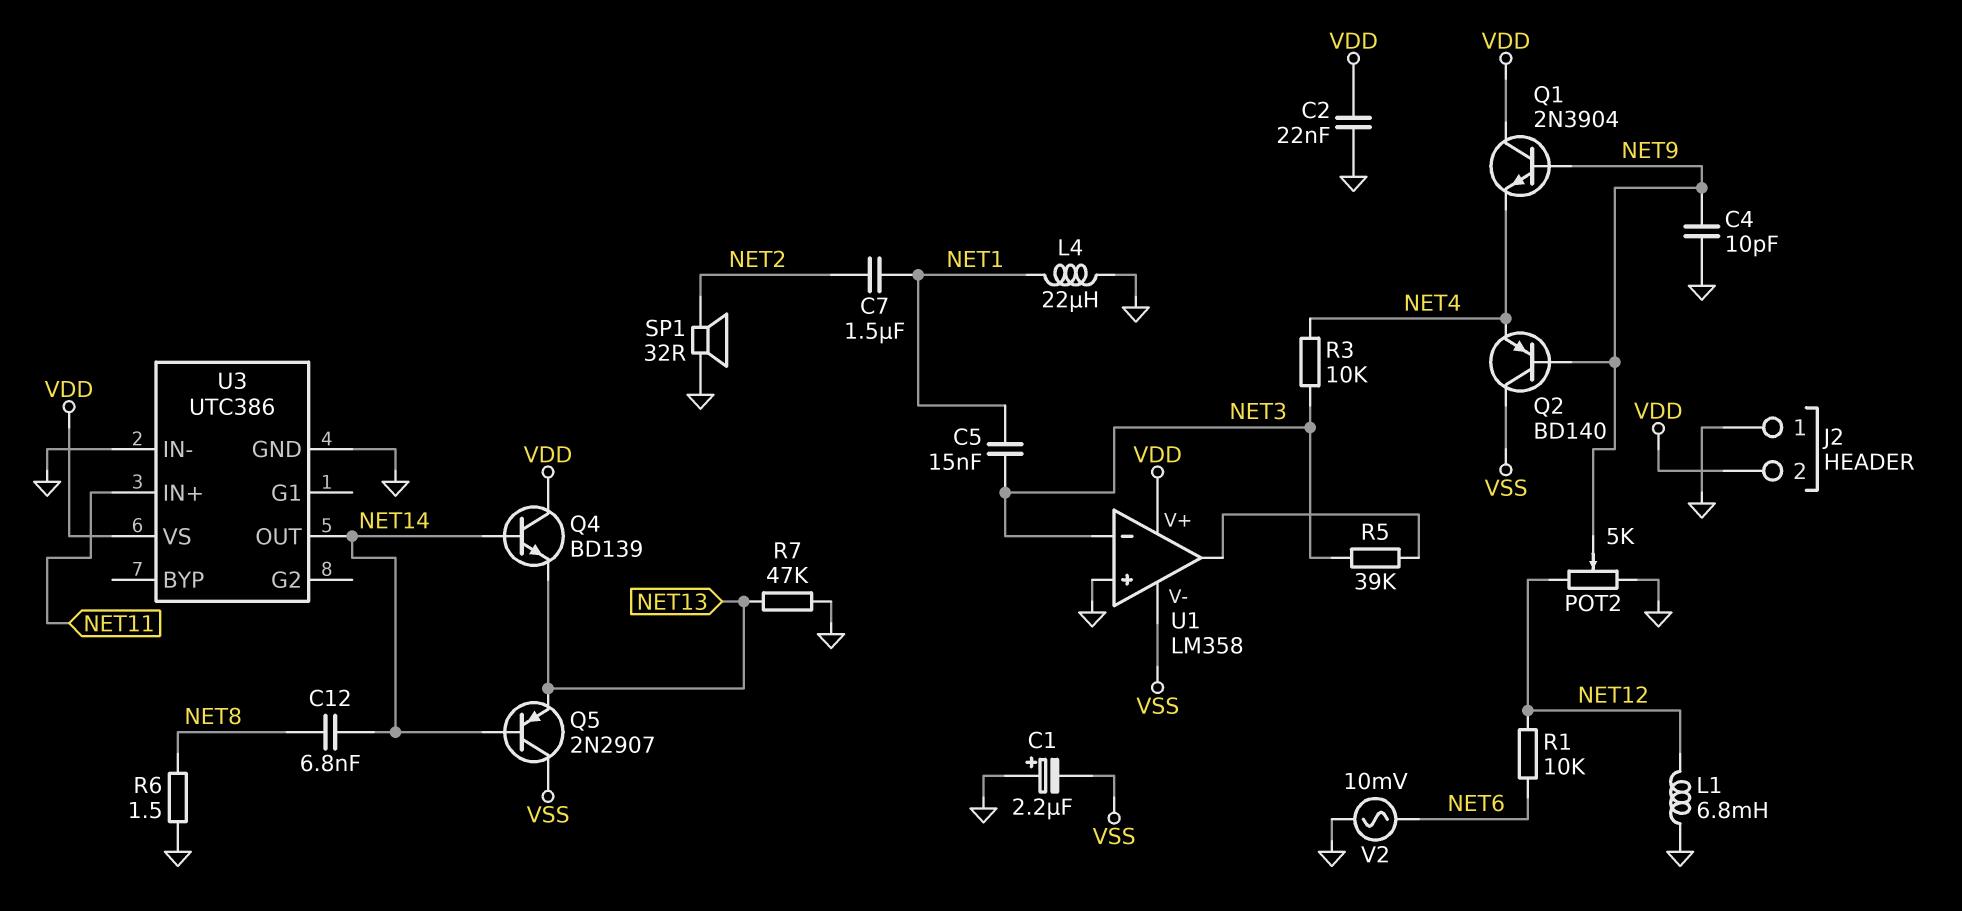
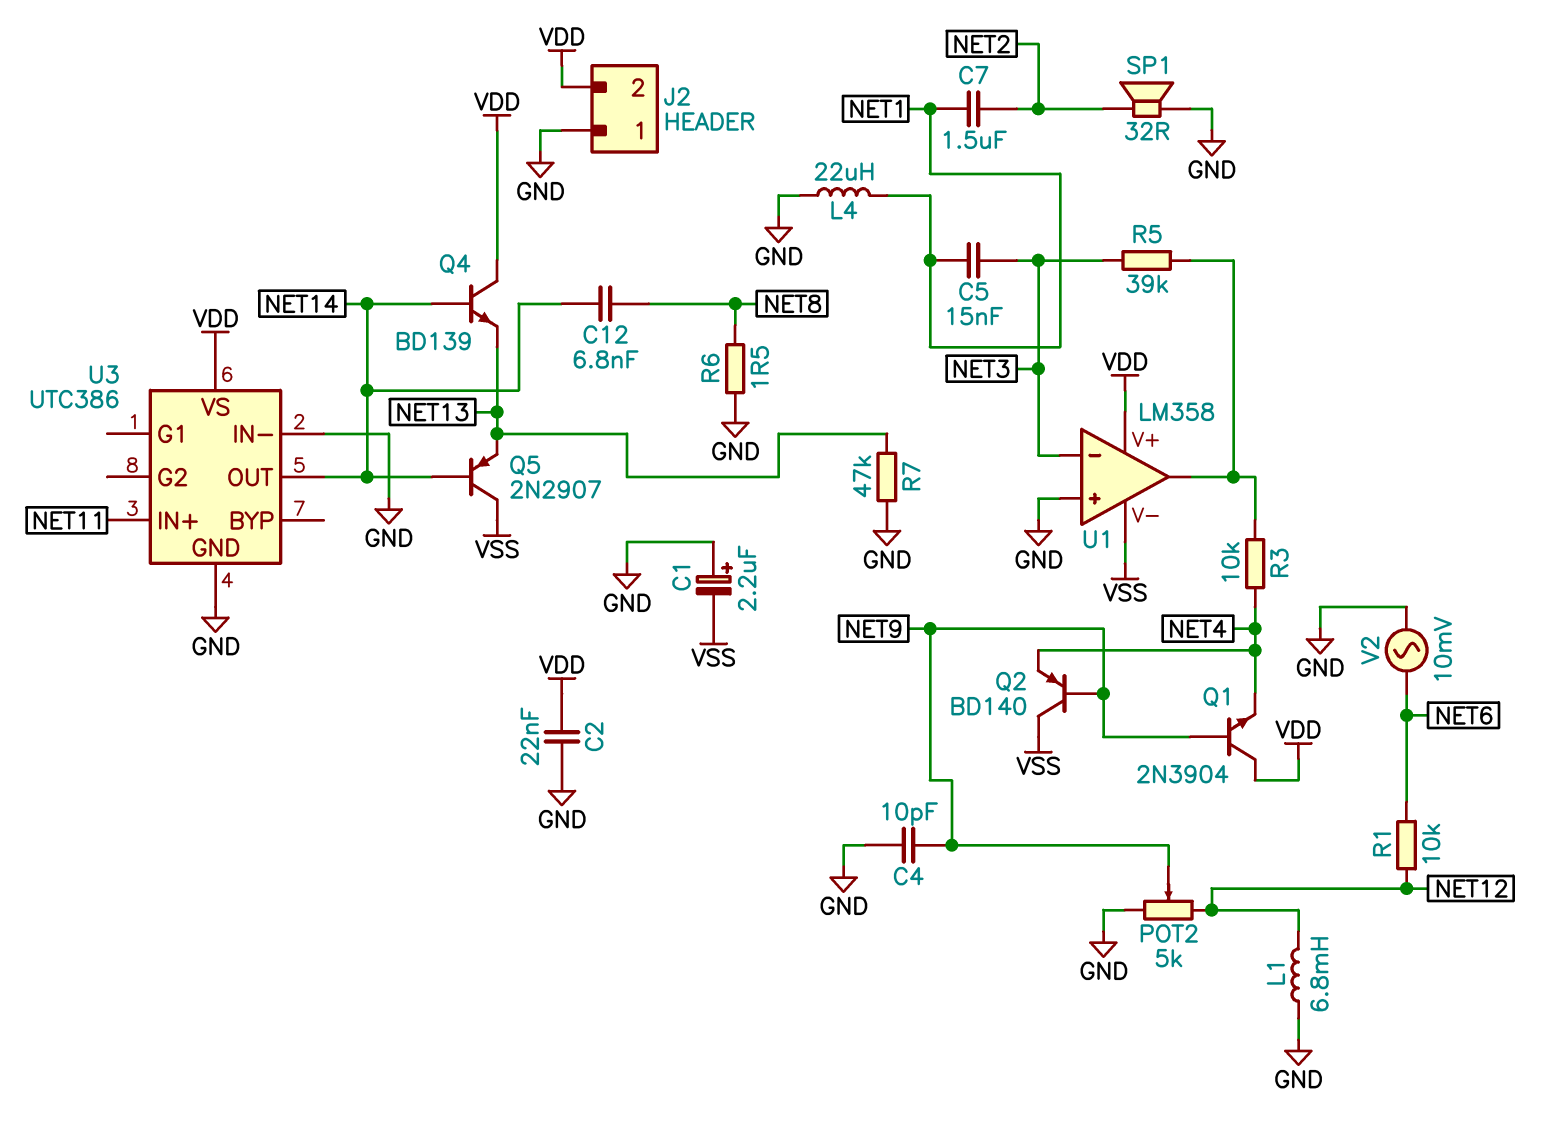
R3: 10k (NET3, NET4) -> 10k (NET4, U1/out)

